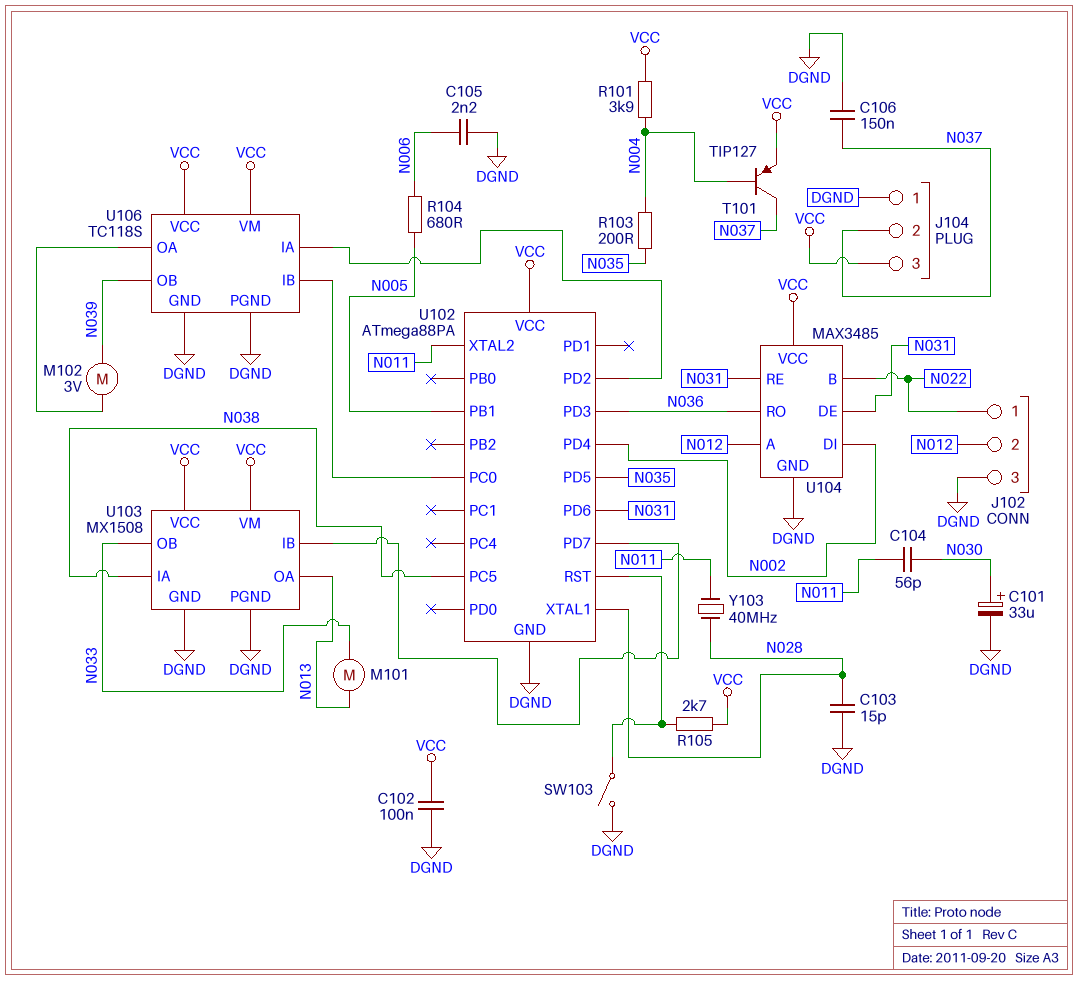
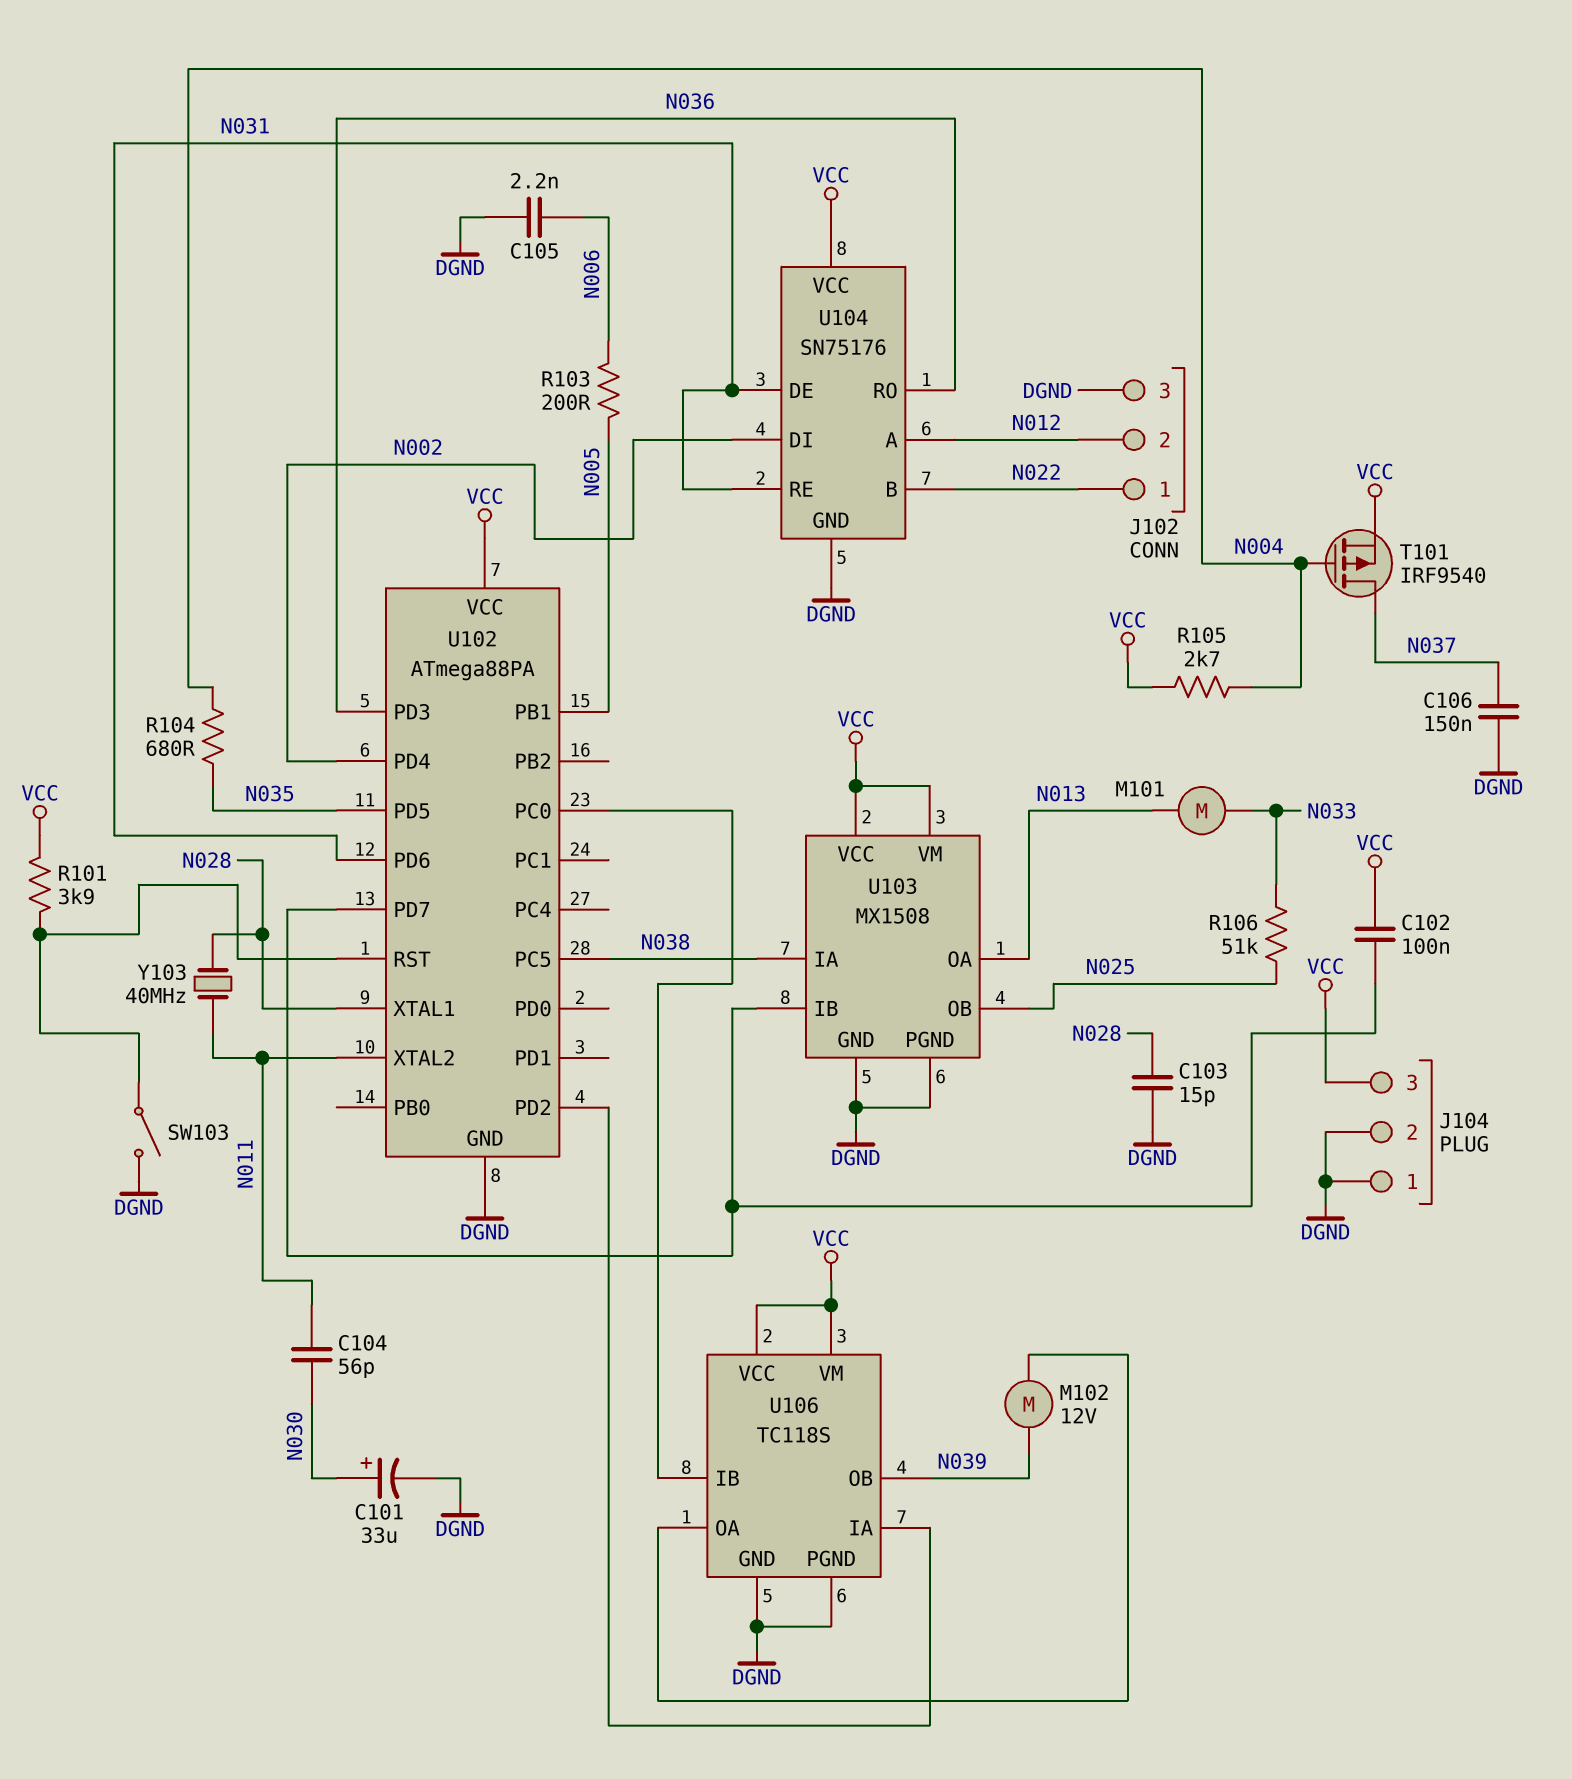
C102: 100nF (DGND, VCC) -> 100nF (U102/PD7, VCC)
J104 pin 2: N037 -> DGND
M102: motor 3V (N039, U106/OA) -> motor 12V (N039, U106/OA)
R101: 3.9k (N004, VCC) -> 3.9k (U102/RST, VCC)
R103: 200 (N004, N035) -> 200 (N005, N006)
R104: 680 (N005, N006) -> 680 (N004, N035)
R105: 2.7k (U102/RST, VCC) -> 2.7k (N004, VCC)
R106: none -> 51k (N025, N033)
T101: PNP TIP127 (B N004, C N037, E VCC) -> PMOS IRF9540 (G N004, D N037, S VCC)
U103 pin OB: N033 -> N025
U104: MAX3485 -> SN75176

